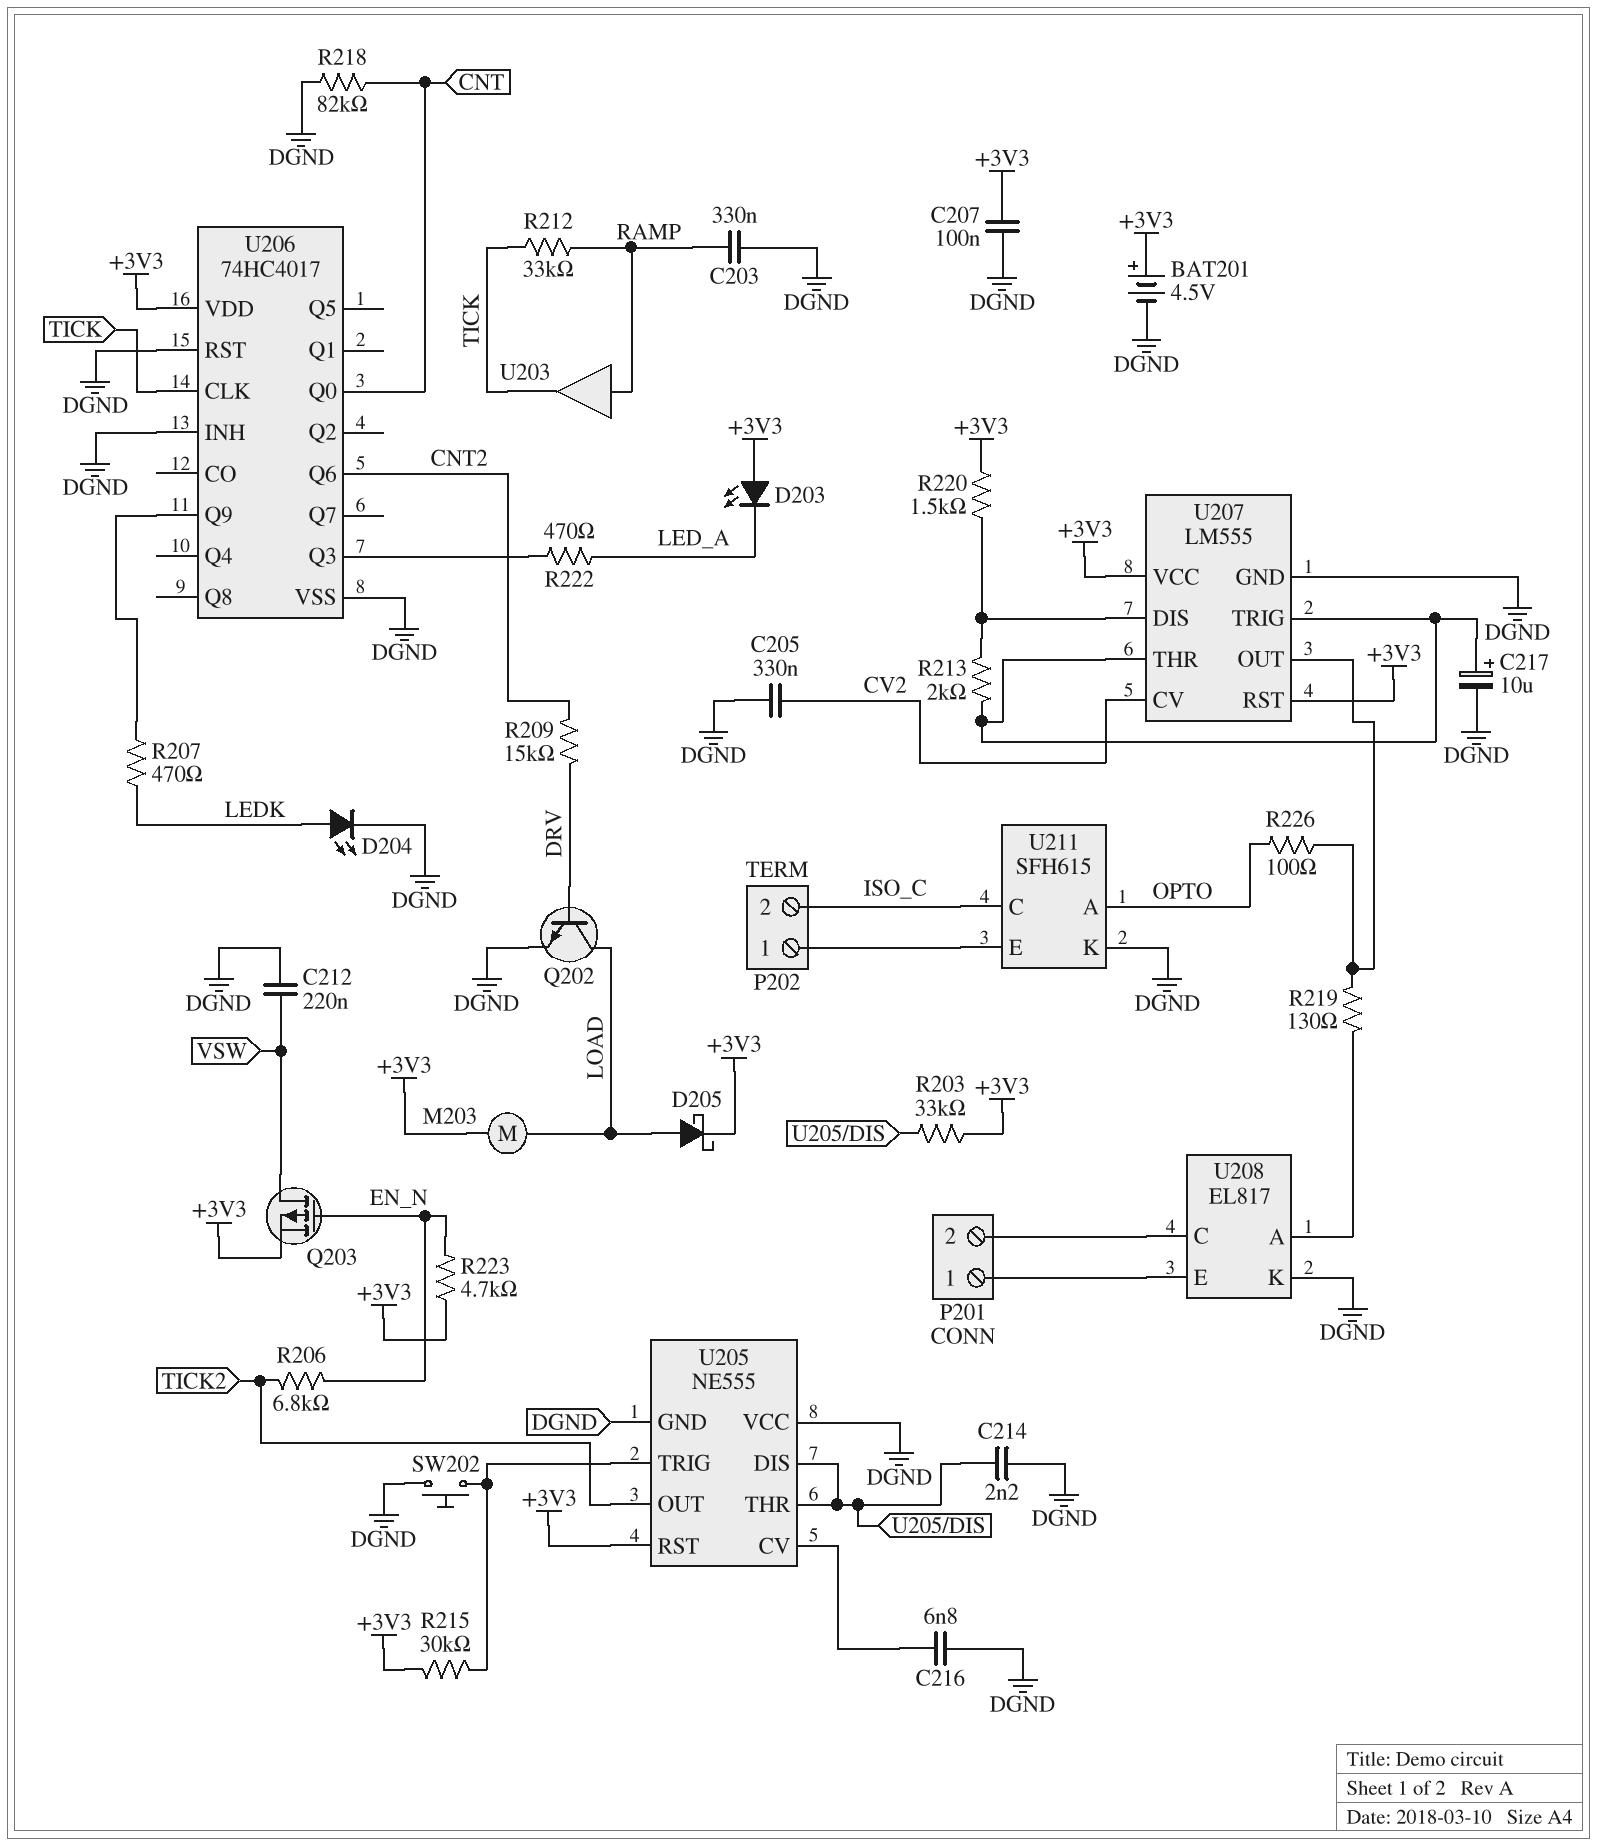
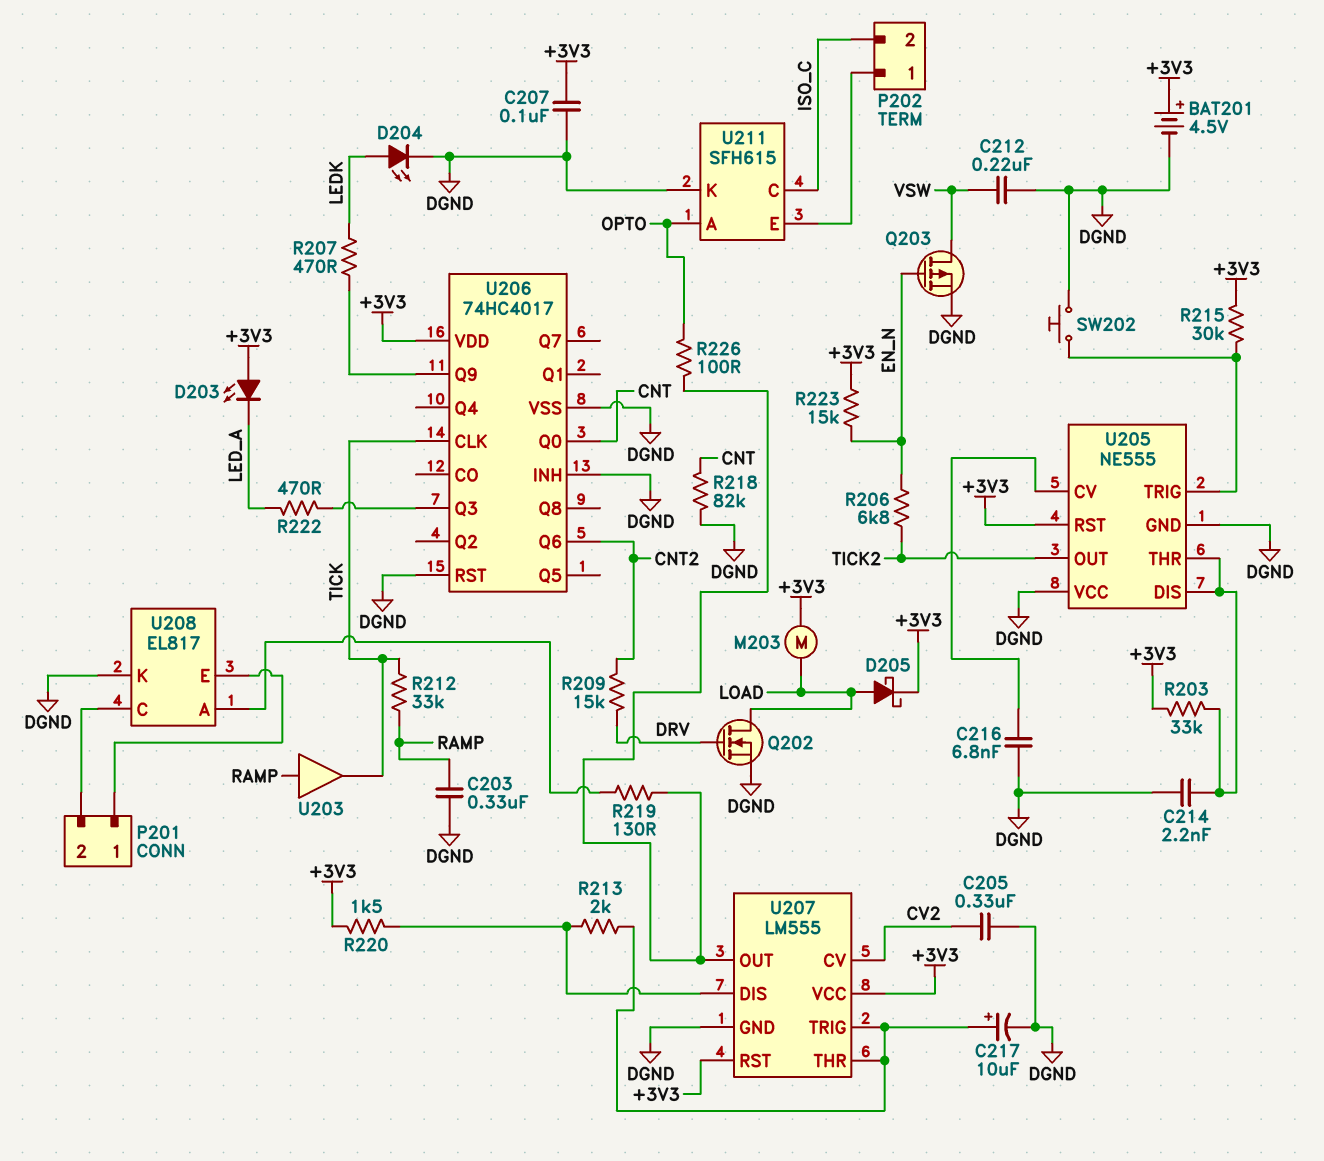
Q202: NPN (B DRV, C LOAD, E DGND) -> NMOS (G DRV, D LOAD, S DGND)
Q203: PMOS (G EN_N, D VSW, S +3V3) -> PMOS (G EN_N, D VSW, S DGND)
R223: 4.7k (+3V3, EN_N) -> 15k (+3V3, EN_N)

